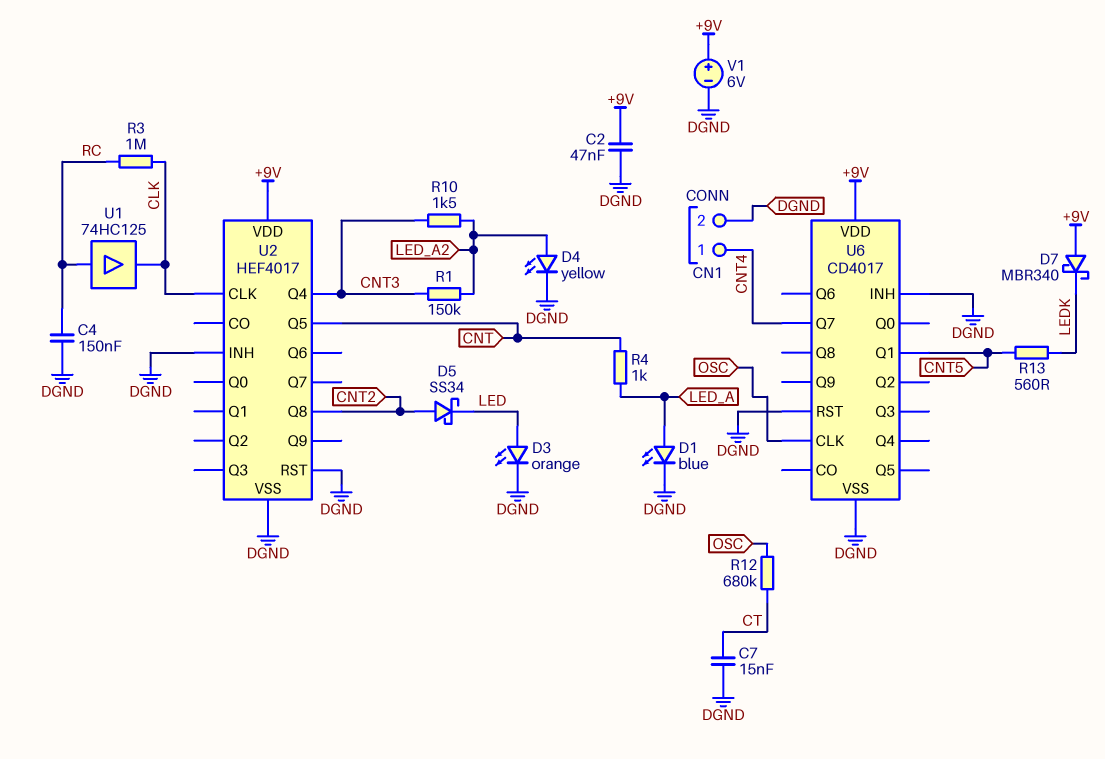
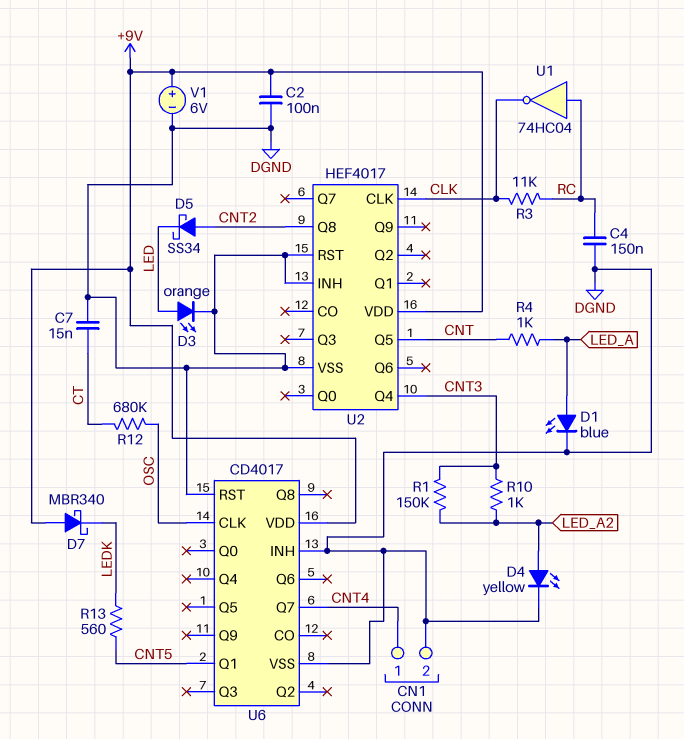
C2: 47nF (+9V, DGND) -> 100nF (+9V, DGND)
R3: 1M (CLK, RC) -> 11k (CLK, RC)
R10: 1.5k (CNT3, LED_A2) -> 1k (CNT3, LED_A2)
U1: buffer 74HC125 (in RC, out CLK) -> NOT 74HC04 (in RC, out CLK)

